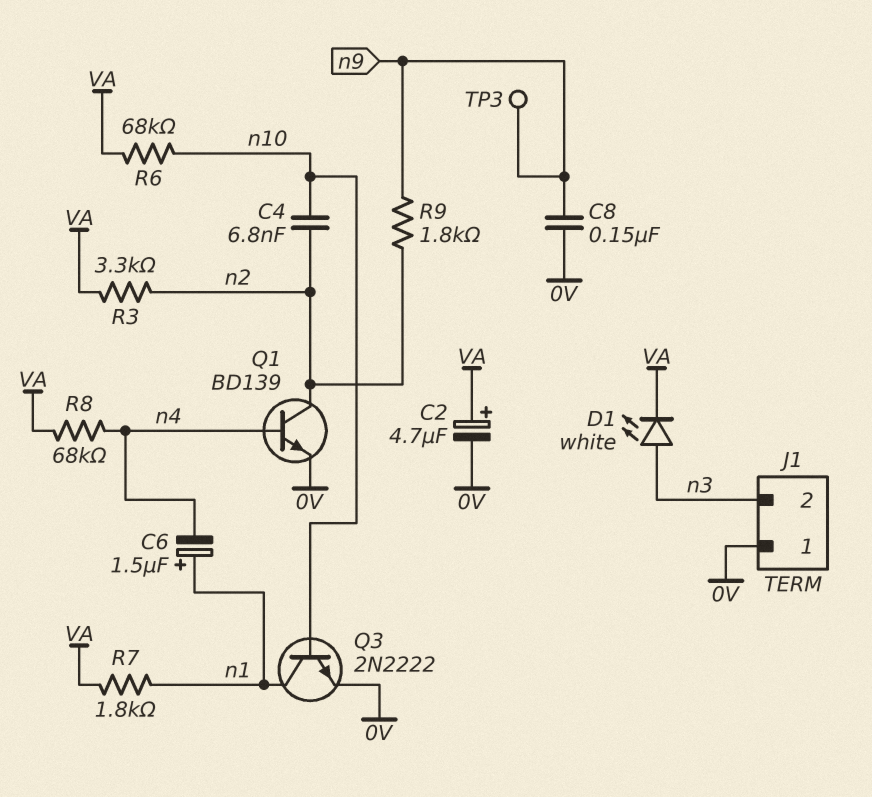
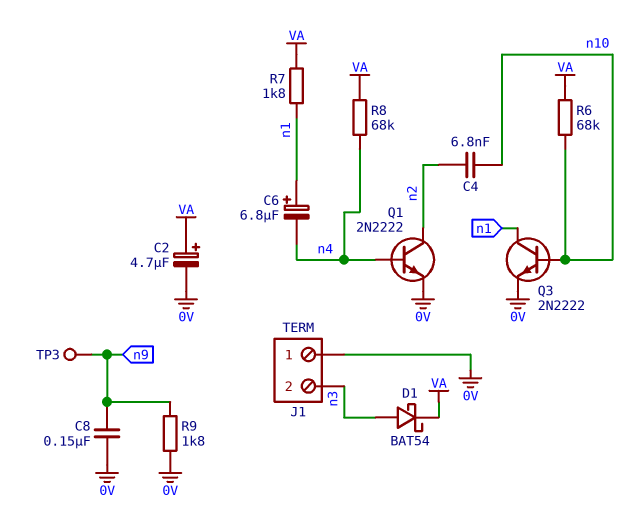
C6: 1.5uF (plus n1, minus n4) -> 6.8uF (plus n1, minus n4)
D1: LED white (A n3, K VA) -> schottky BAT54 (A n3, K VA)
Q1: NPN BD139 (B n4, C n2, E 0V) -> NPN 2N2222 (B n4, C n2, E 0V)
R3: 3.3k (VA, n2) -> none
R9: 1.8k (n2, n9) -> 1.8k (0V, n9)

